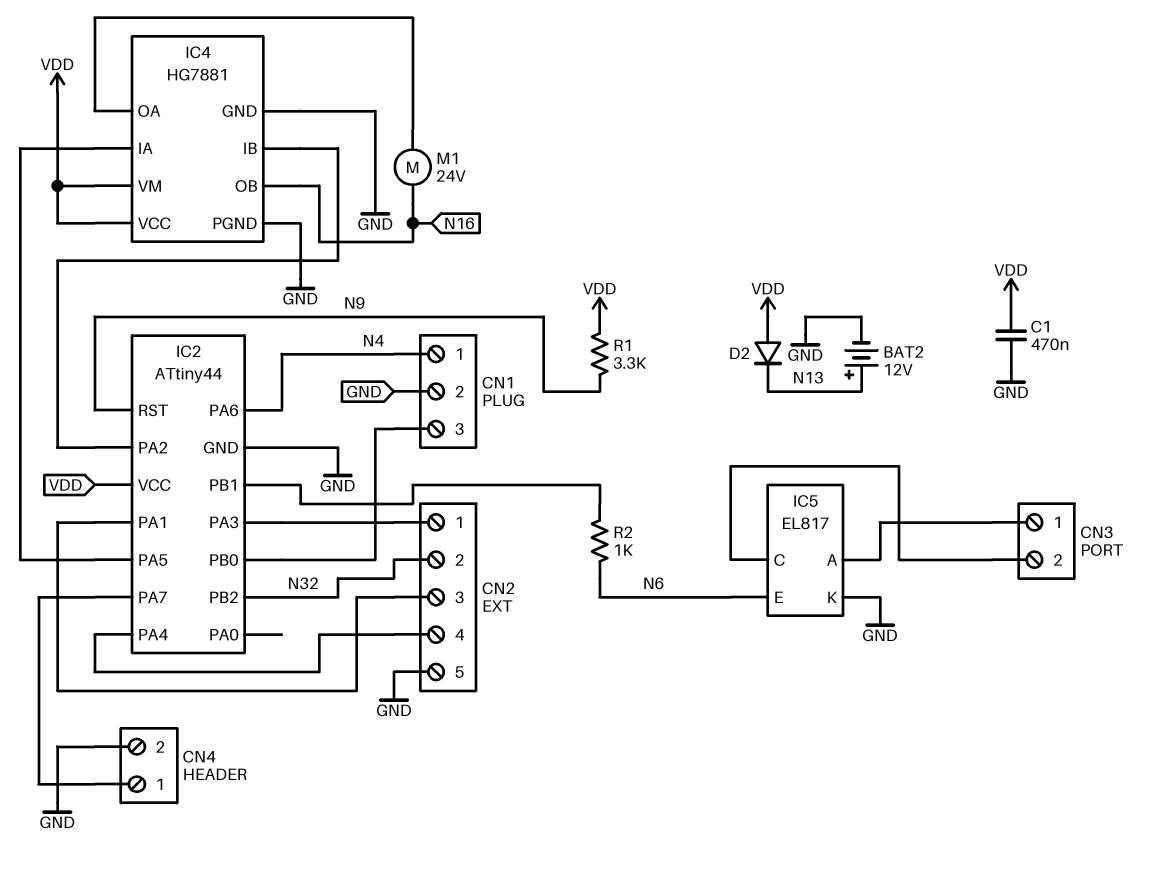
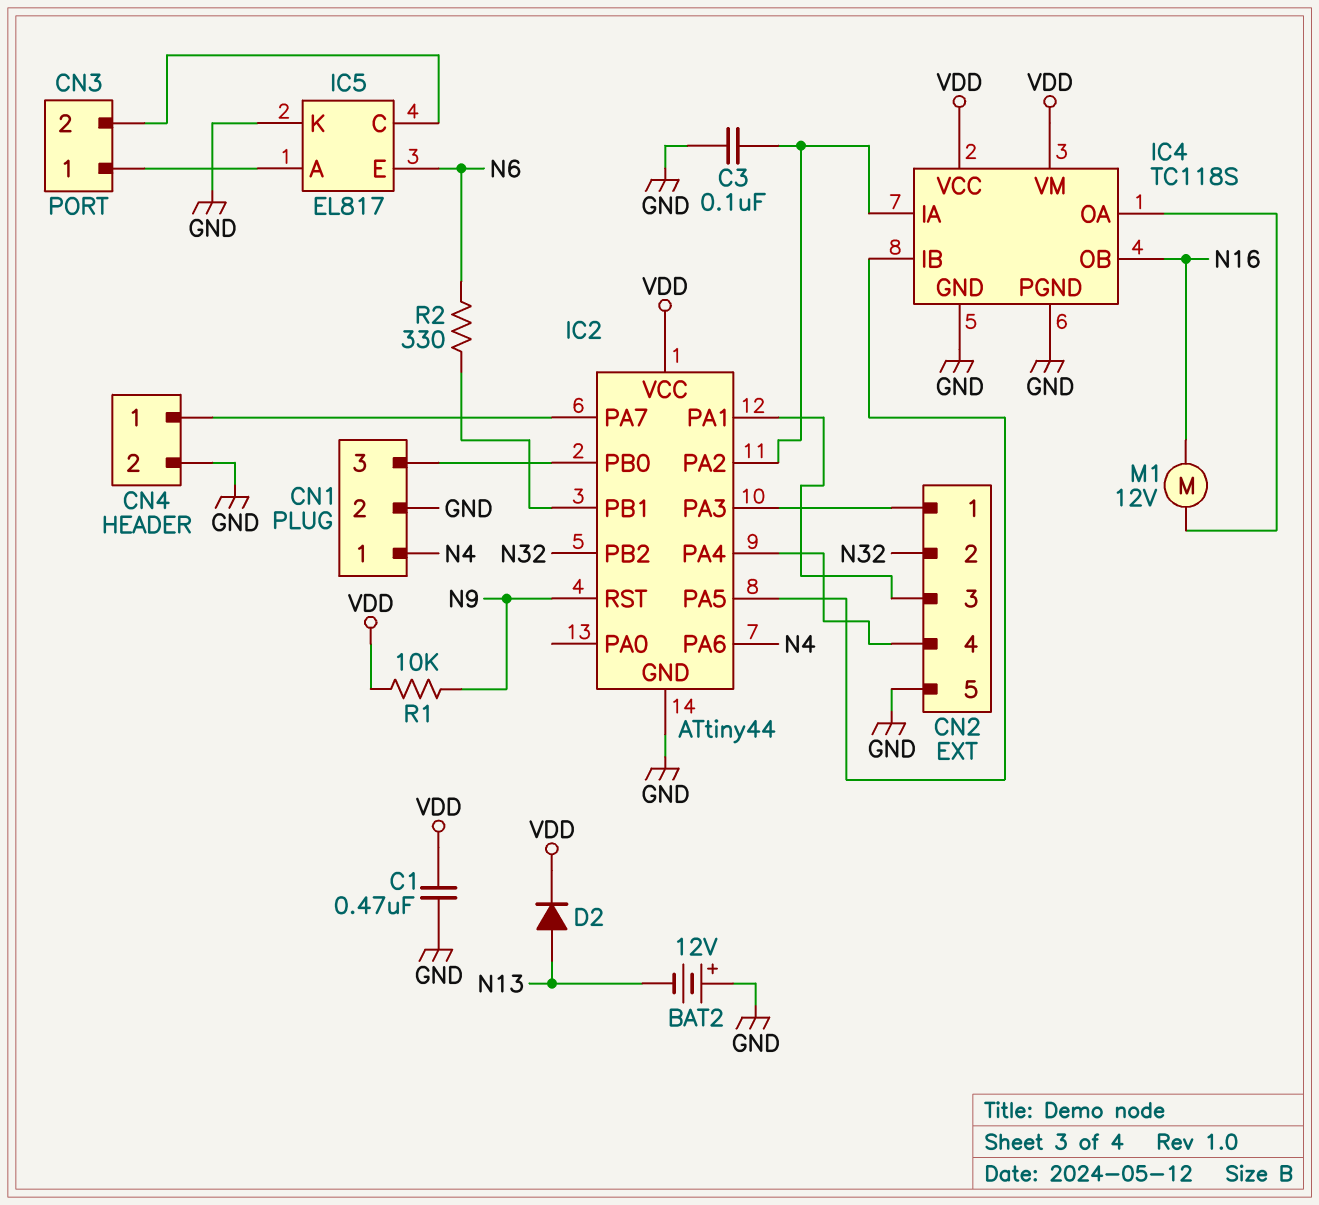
BAT2: 12V (plus N13, minus GND) -> 12V (plus GND, minus N13)
C3: none -> 100nF (GND, IC2/PA2)
D2: diode (A VDD, K N13) -> diode (A N13, K VDD)
IC4: HG7881 -> TC118S
IC4 pin IA: IC2/PA5 -> IC2/PA2
IC4 pin IB: IC2/PA2 -> IC2/PA5
M1: motor 24V (IC4/OA, N16) -> motor 12V (IC4/OA, N16)
R1: 3.3k (N9, VDD) -> 10k (N9, VDD)
R2: 1k (IC2/PB1, N6) -> 330 (IC2/PB1, N6)

